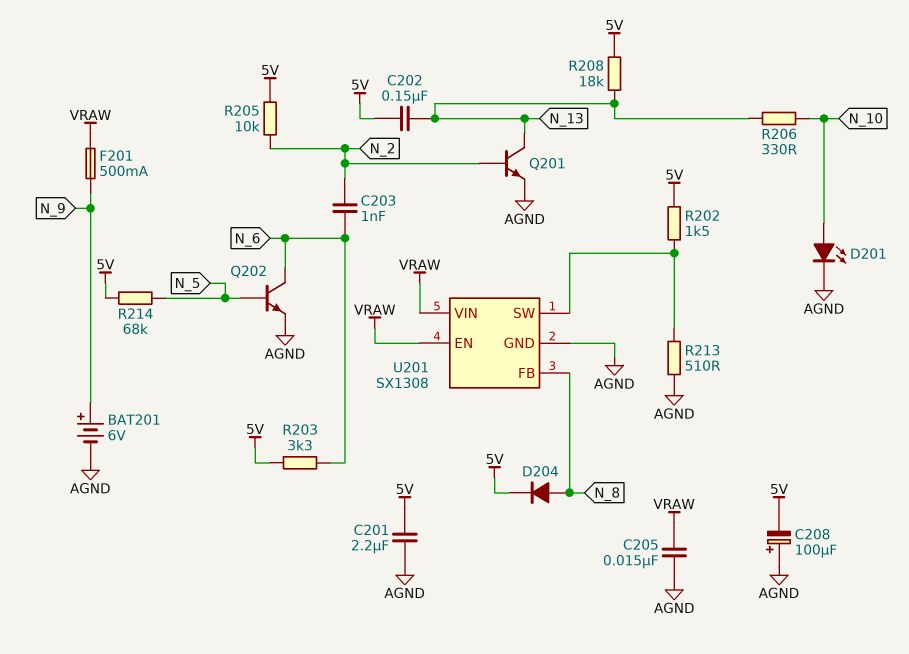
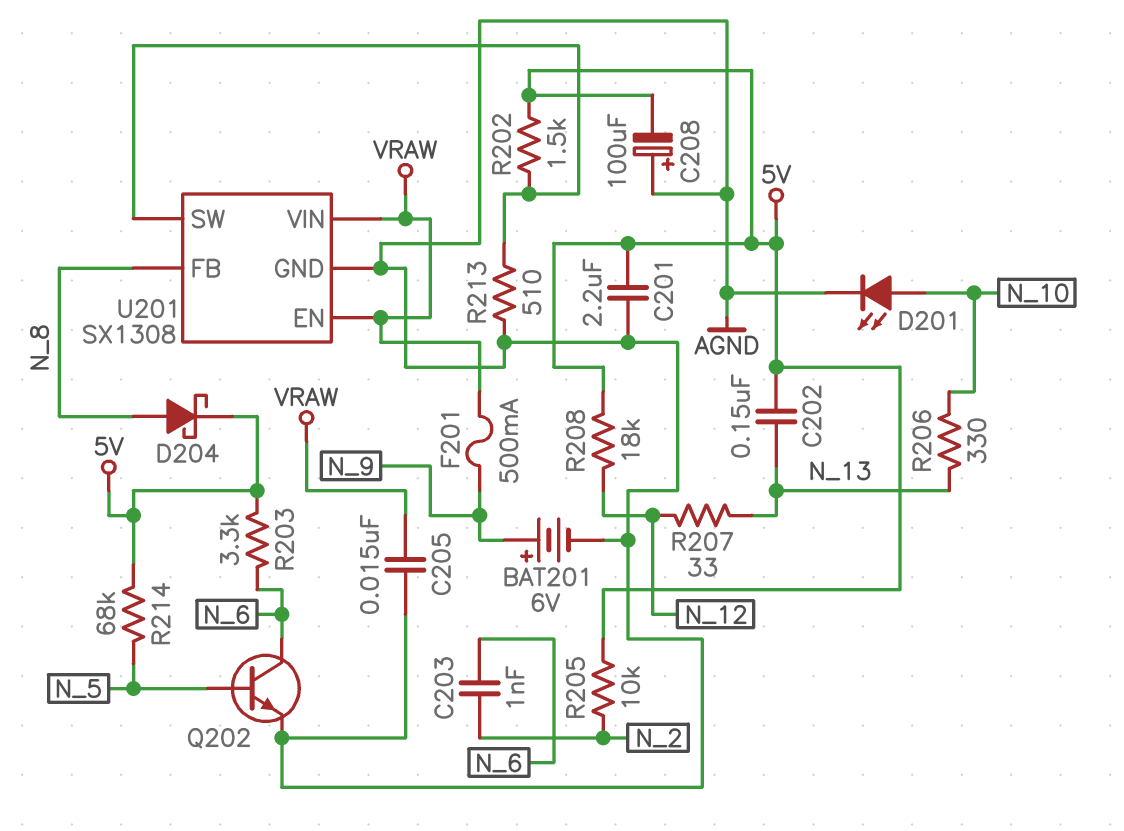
D204: diode (A N_8, K 5V) -> schottky (A N_8, K 5V)
Q201: NPN (B N_2, C N_13, E AGND) -> none
R207: none -> 33 (N_12, N_13)
R208: 18k (5V, N_13) -> 18k (5V, N_12)

